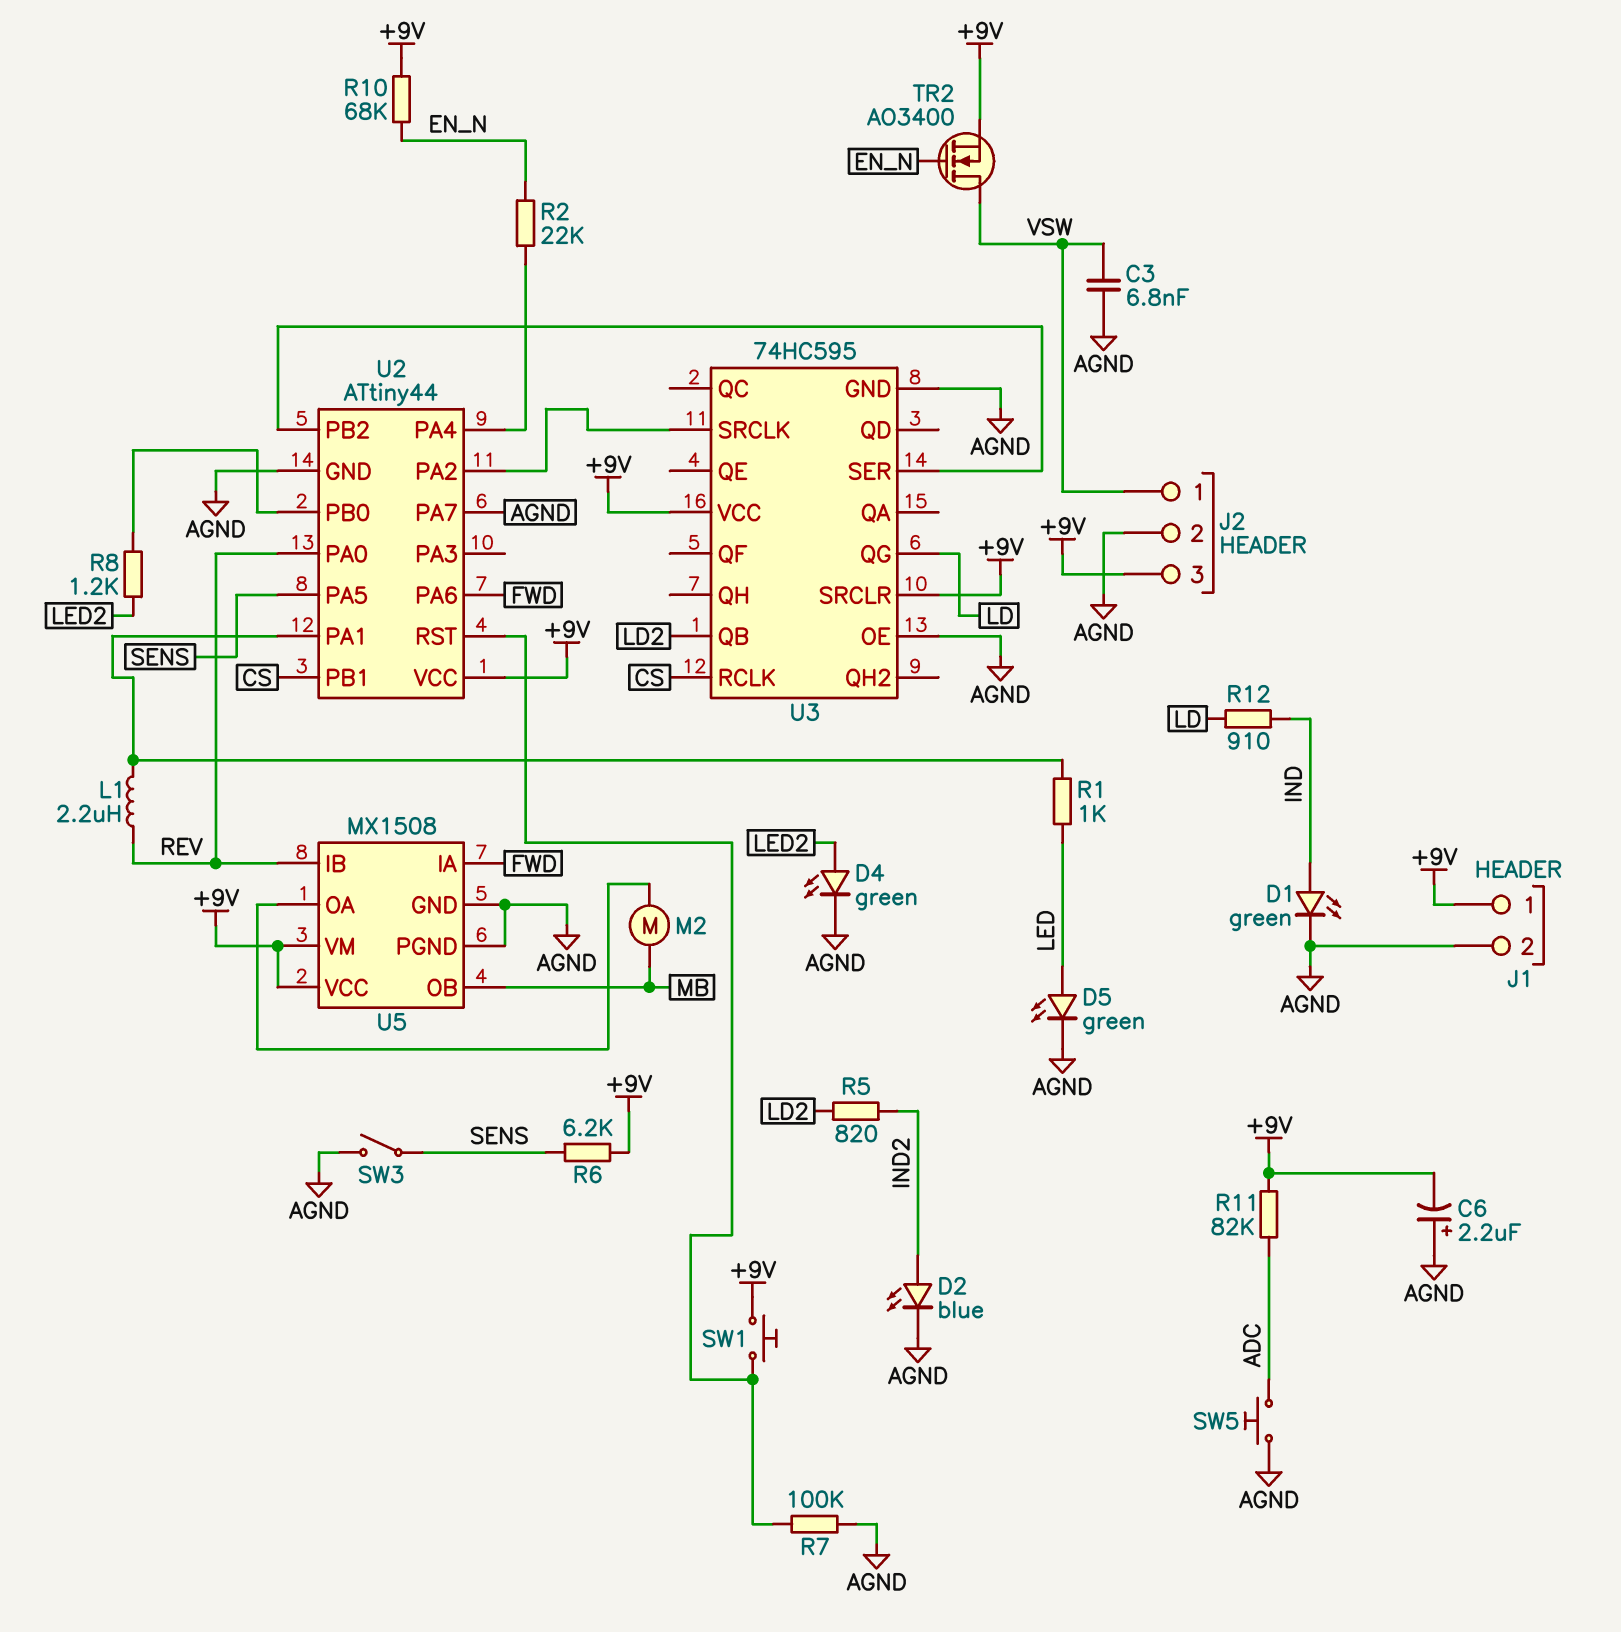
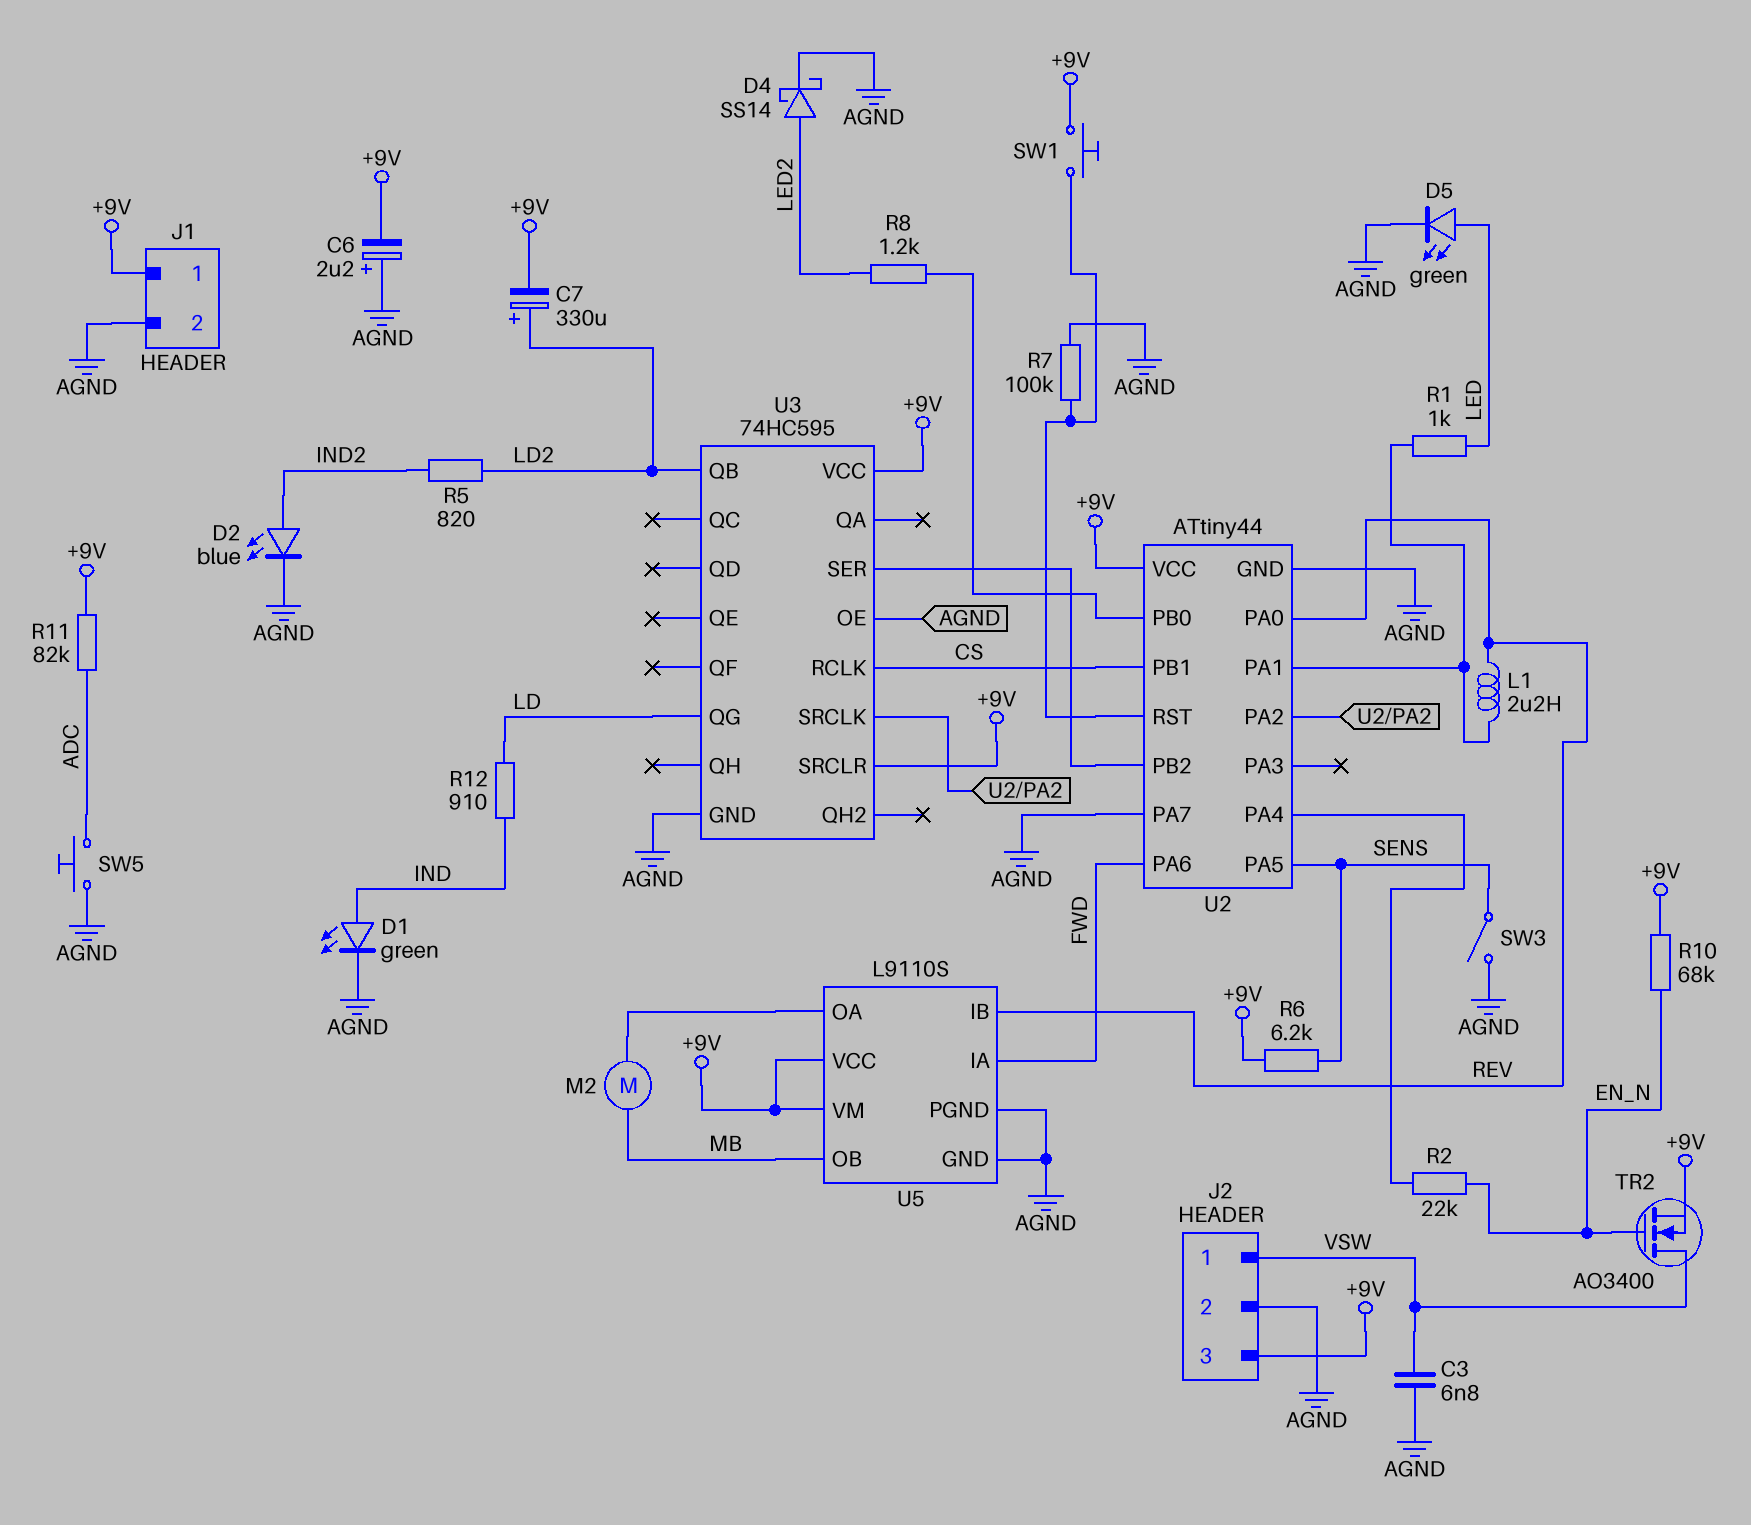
C7: none -> 330uF (plus LD2, minus +9V)
D4: LED green (A LED2, K AGND) -> schottky SS14 (A LED2, K AGND)
U5: MX1508 -> L9110S

